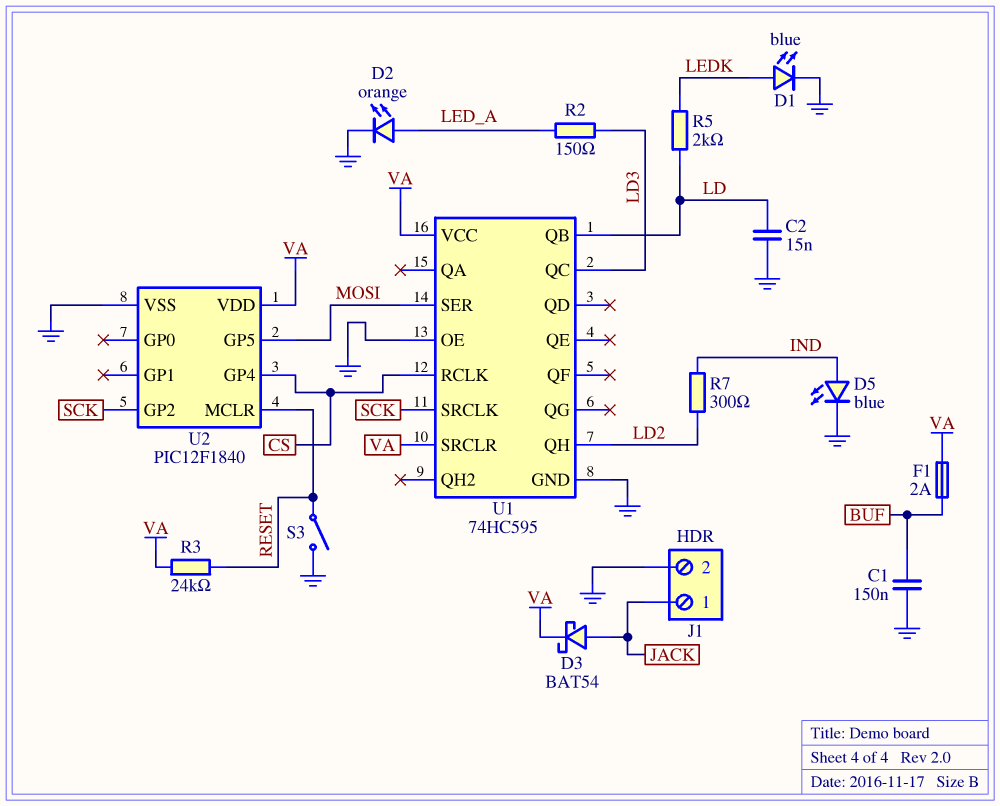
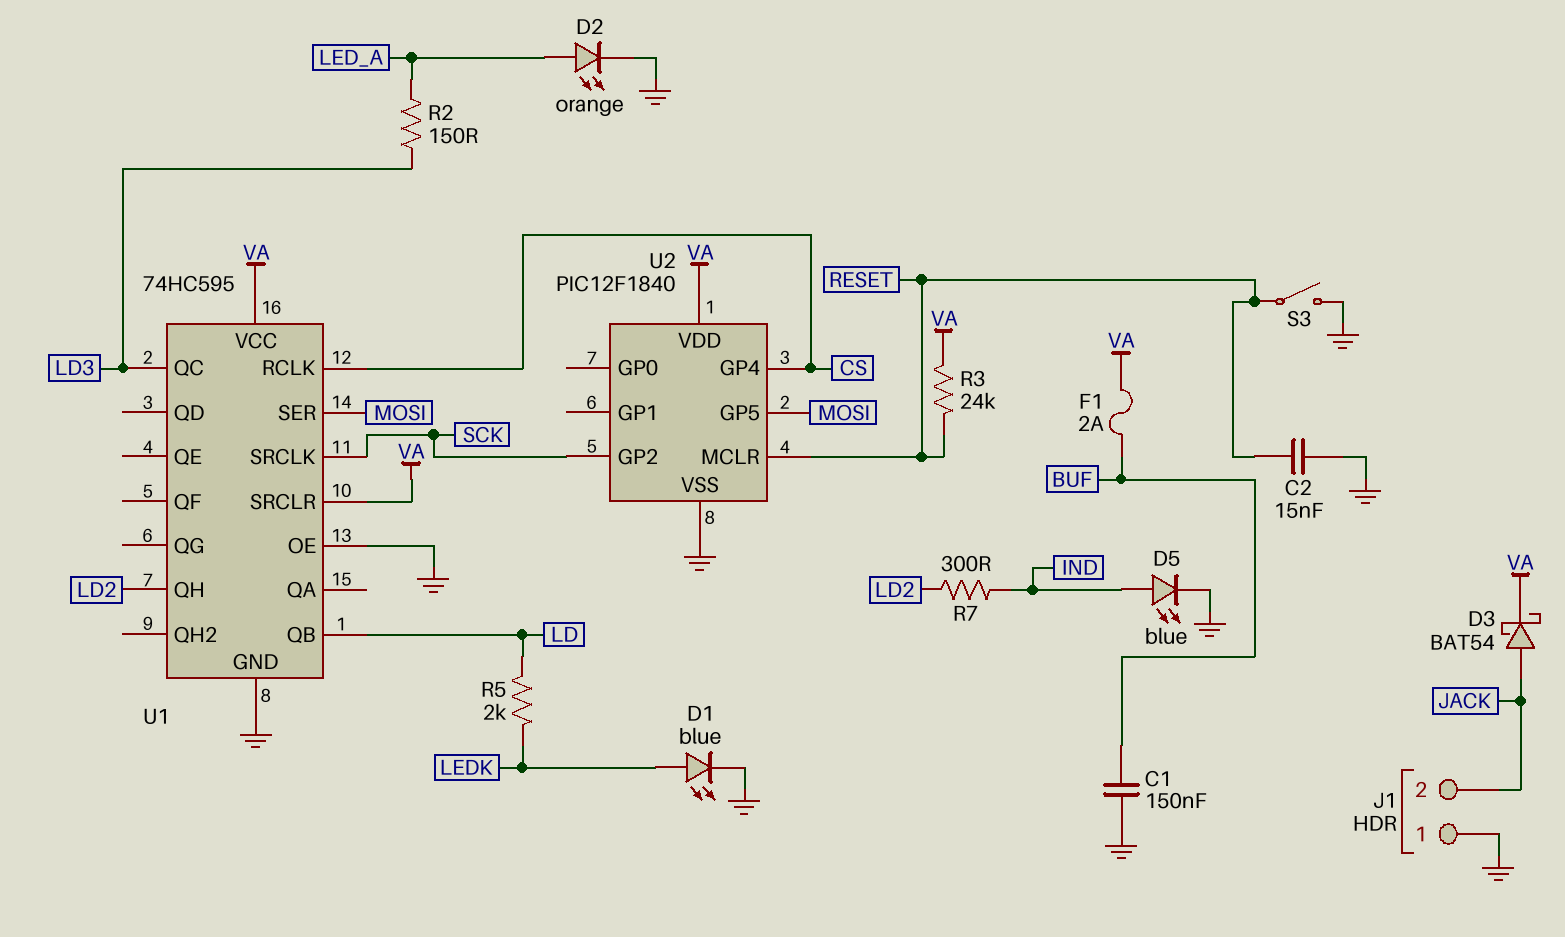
C2: 15nF (GND, LD) -> 15nF (GND, RESET)
J1 pin 1: JACK -> GND
J1 pin 2: GND -> JACK

